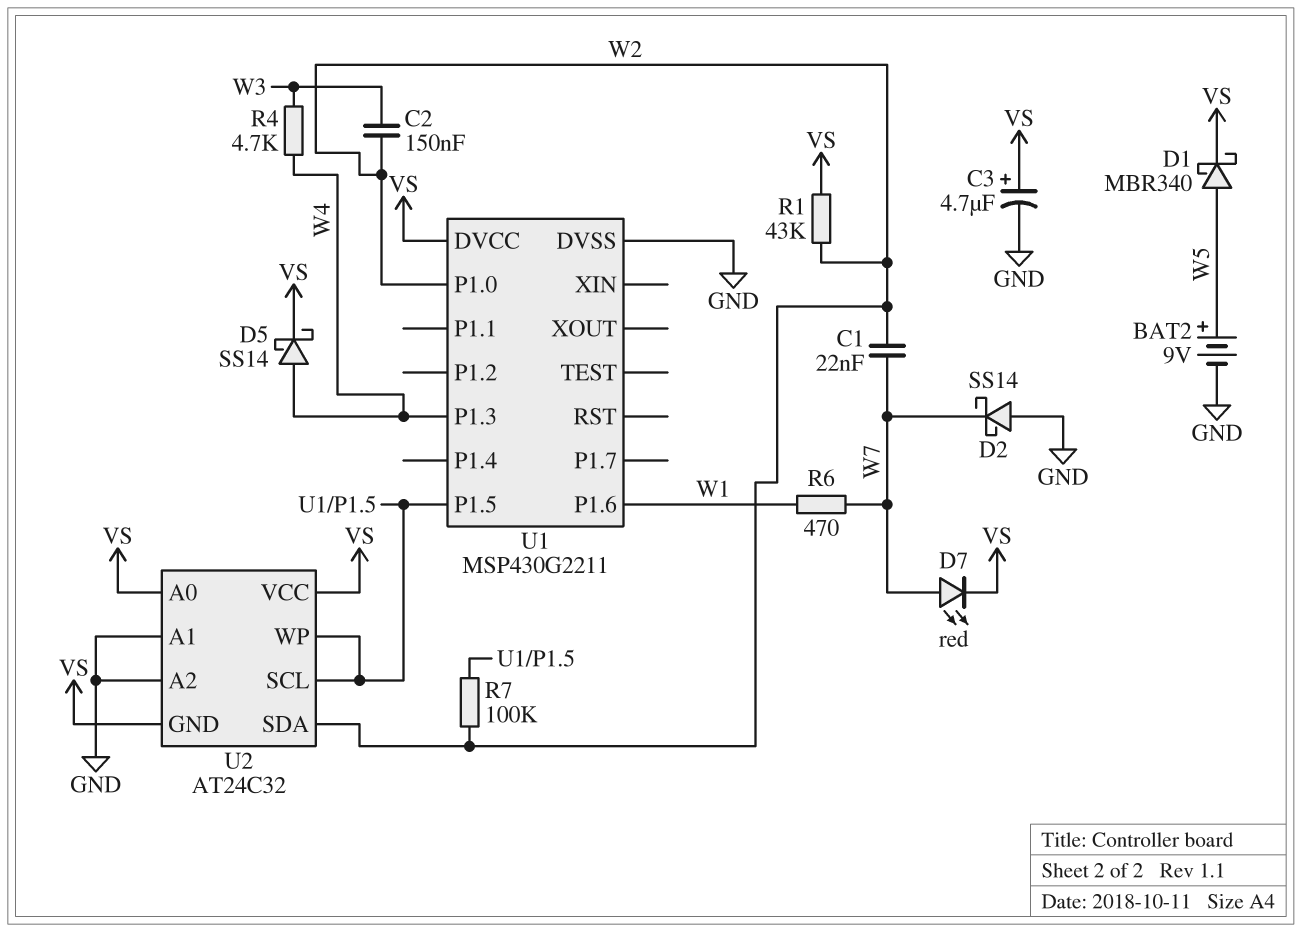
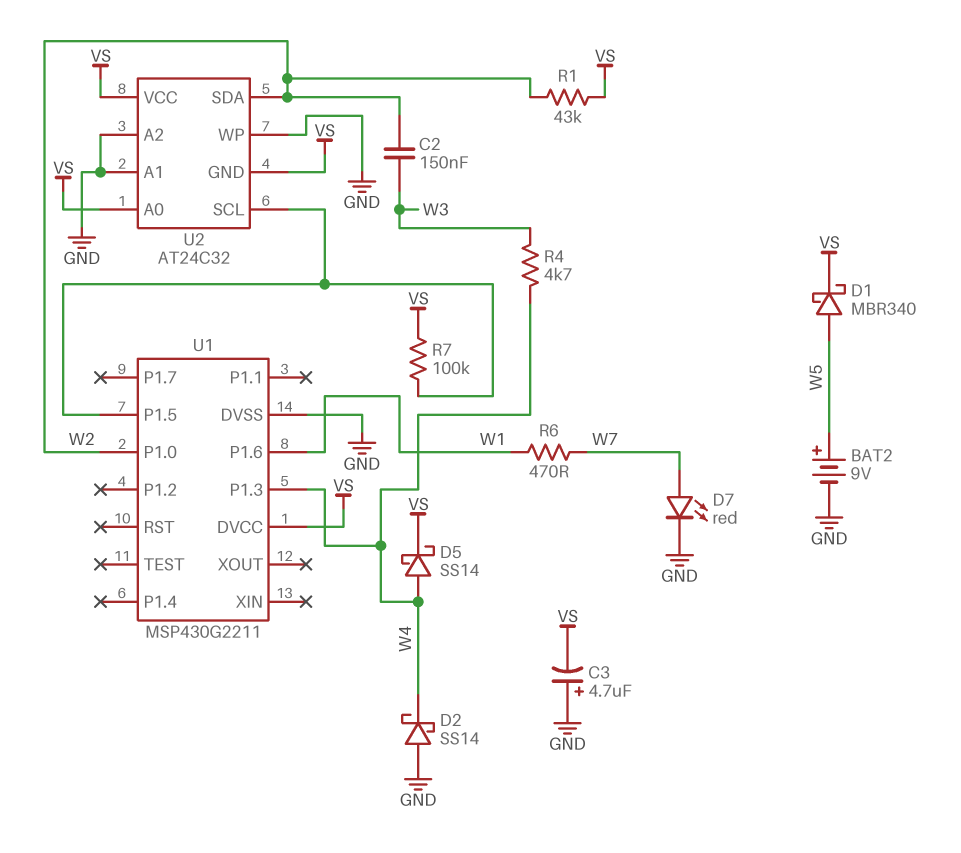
C1: 22nF (W2, W7) -> none
C3: 4.7uF (plus VS, minus GND) -> 4.7uF (plus GND, minus VS)
D2: schottky SS14 (A GND, K W7) -> schottky SS14 (A GND, K W4)
D7: LED red (A W7, K VS) -> LED red (A W7, K GND)
R7: 100k (U1/P1.5, W2) -> 100k (U1/P1.5, VS)
U2 pin WP: U1/P1.5 -> GND

